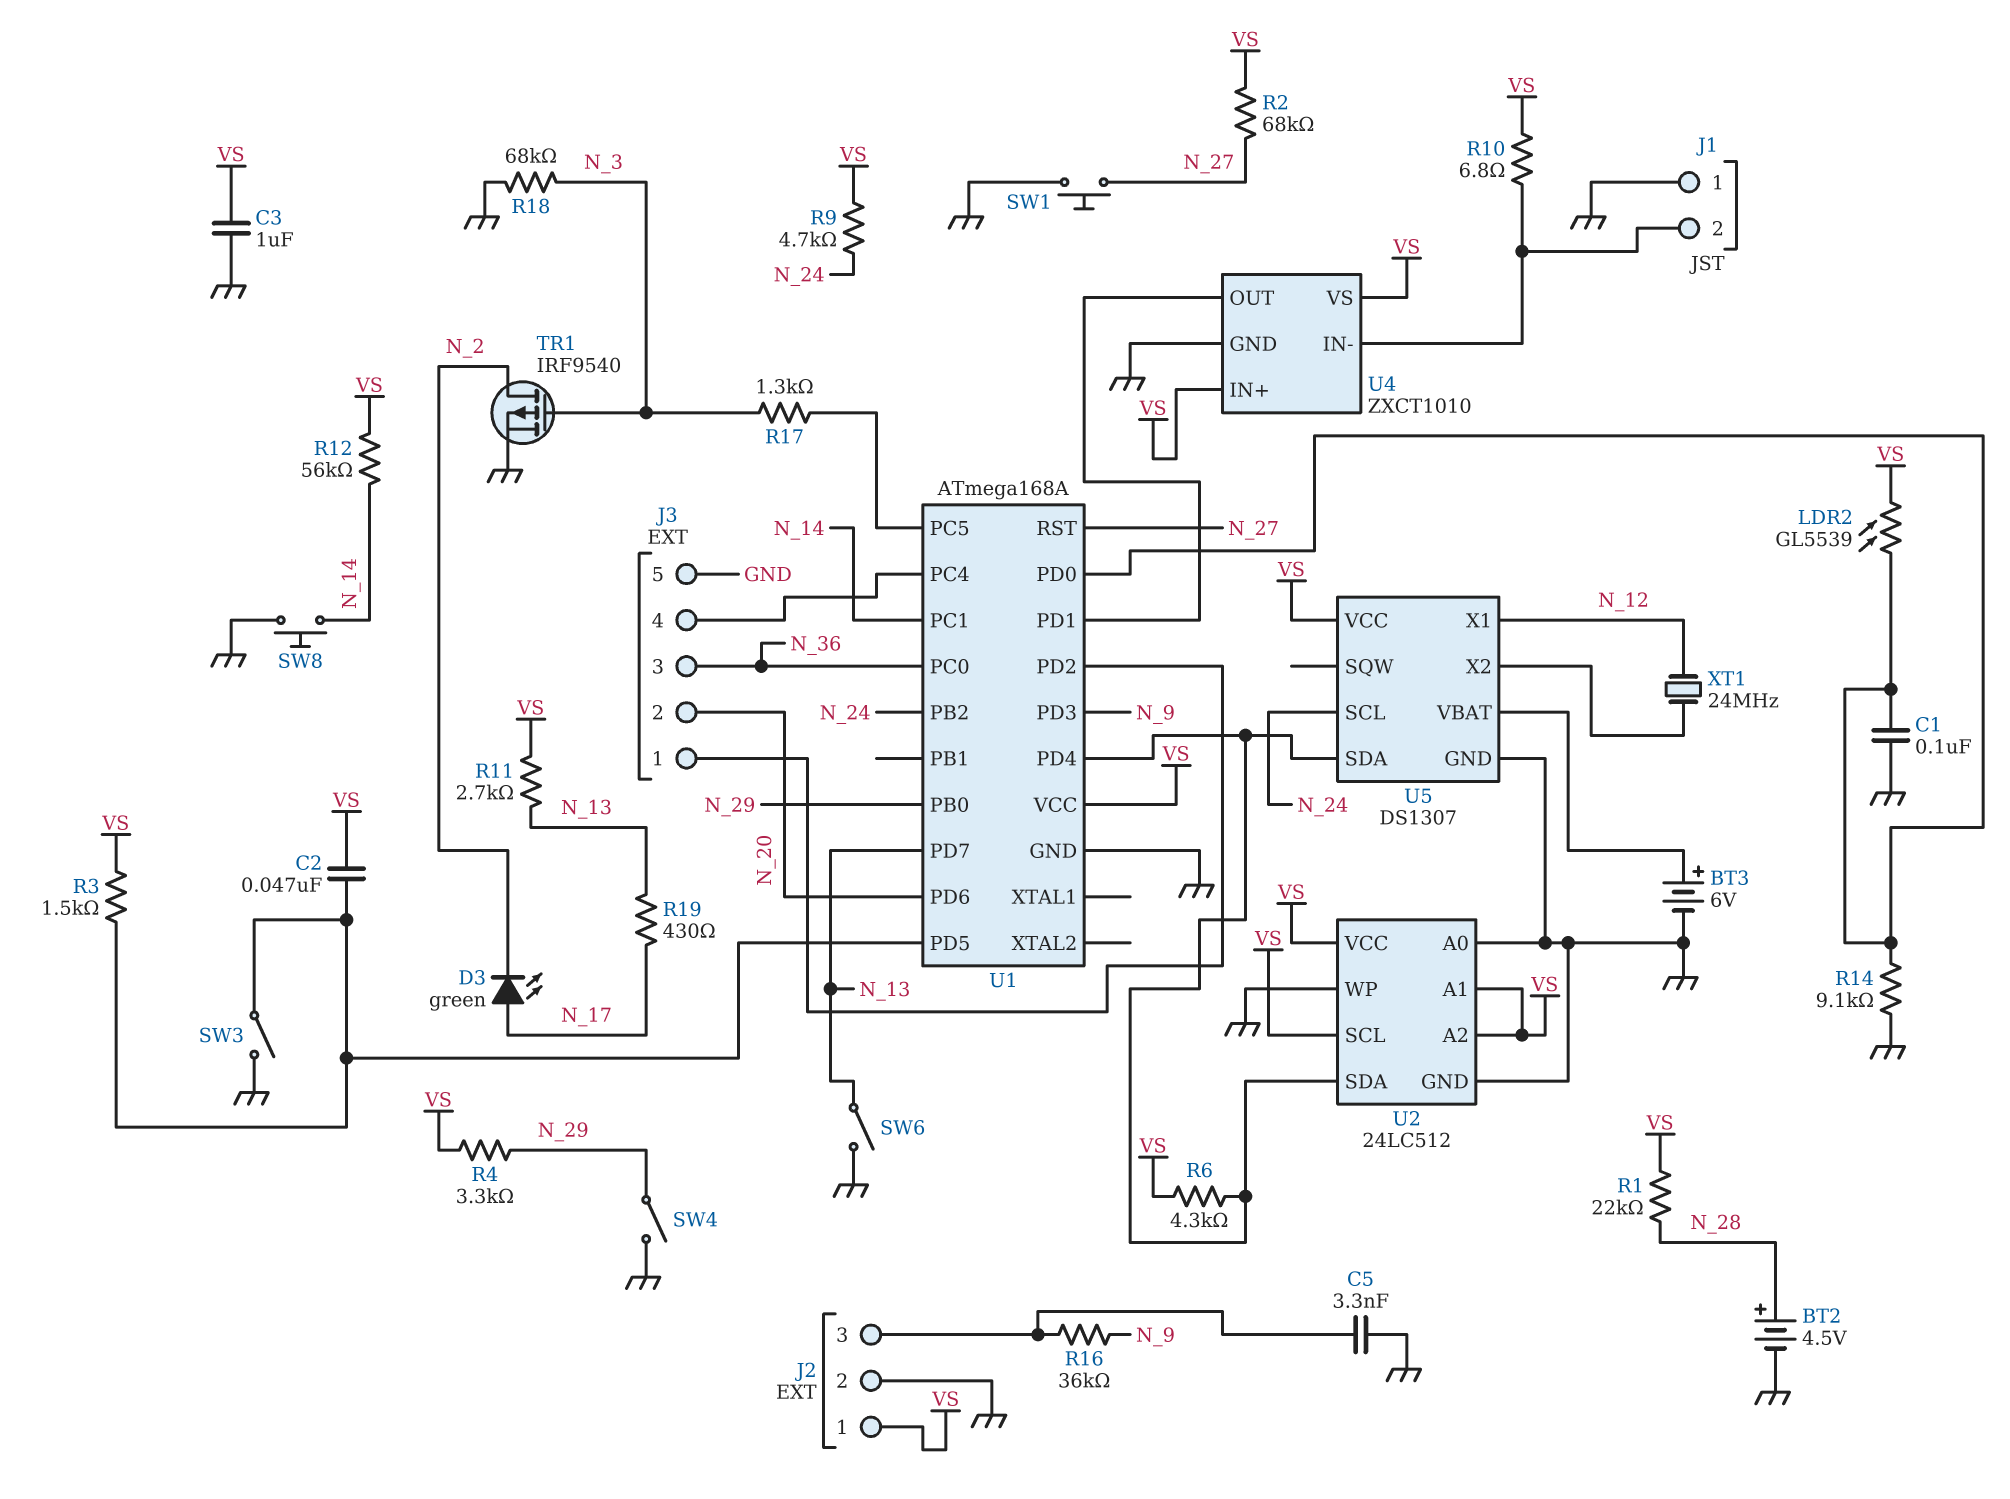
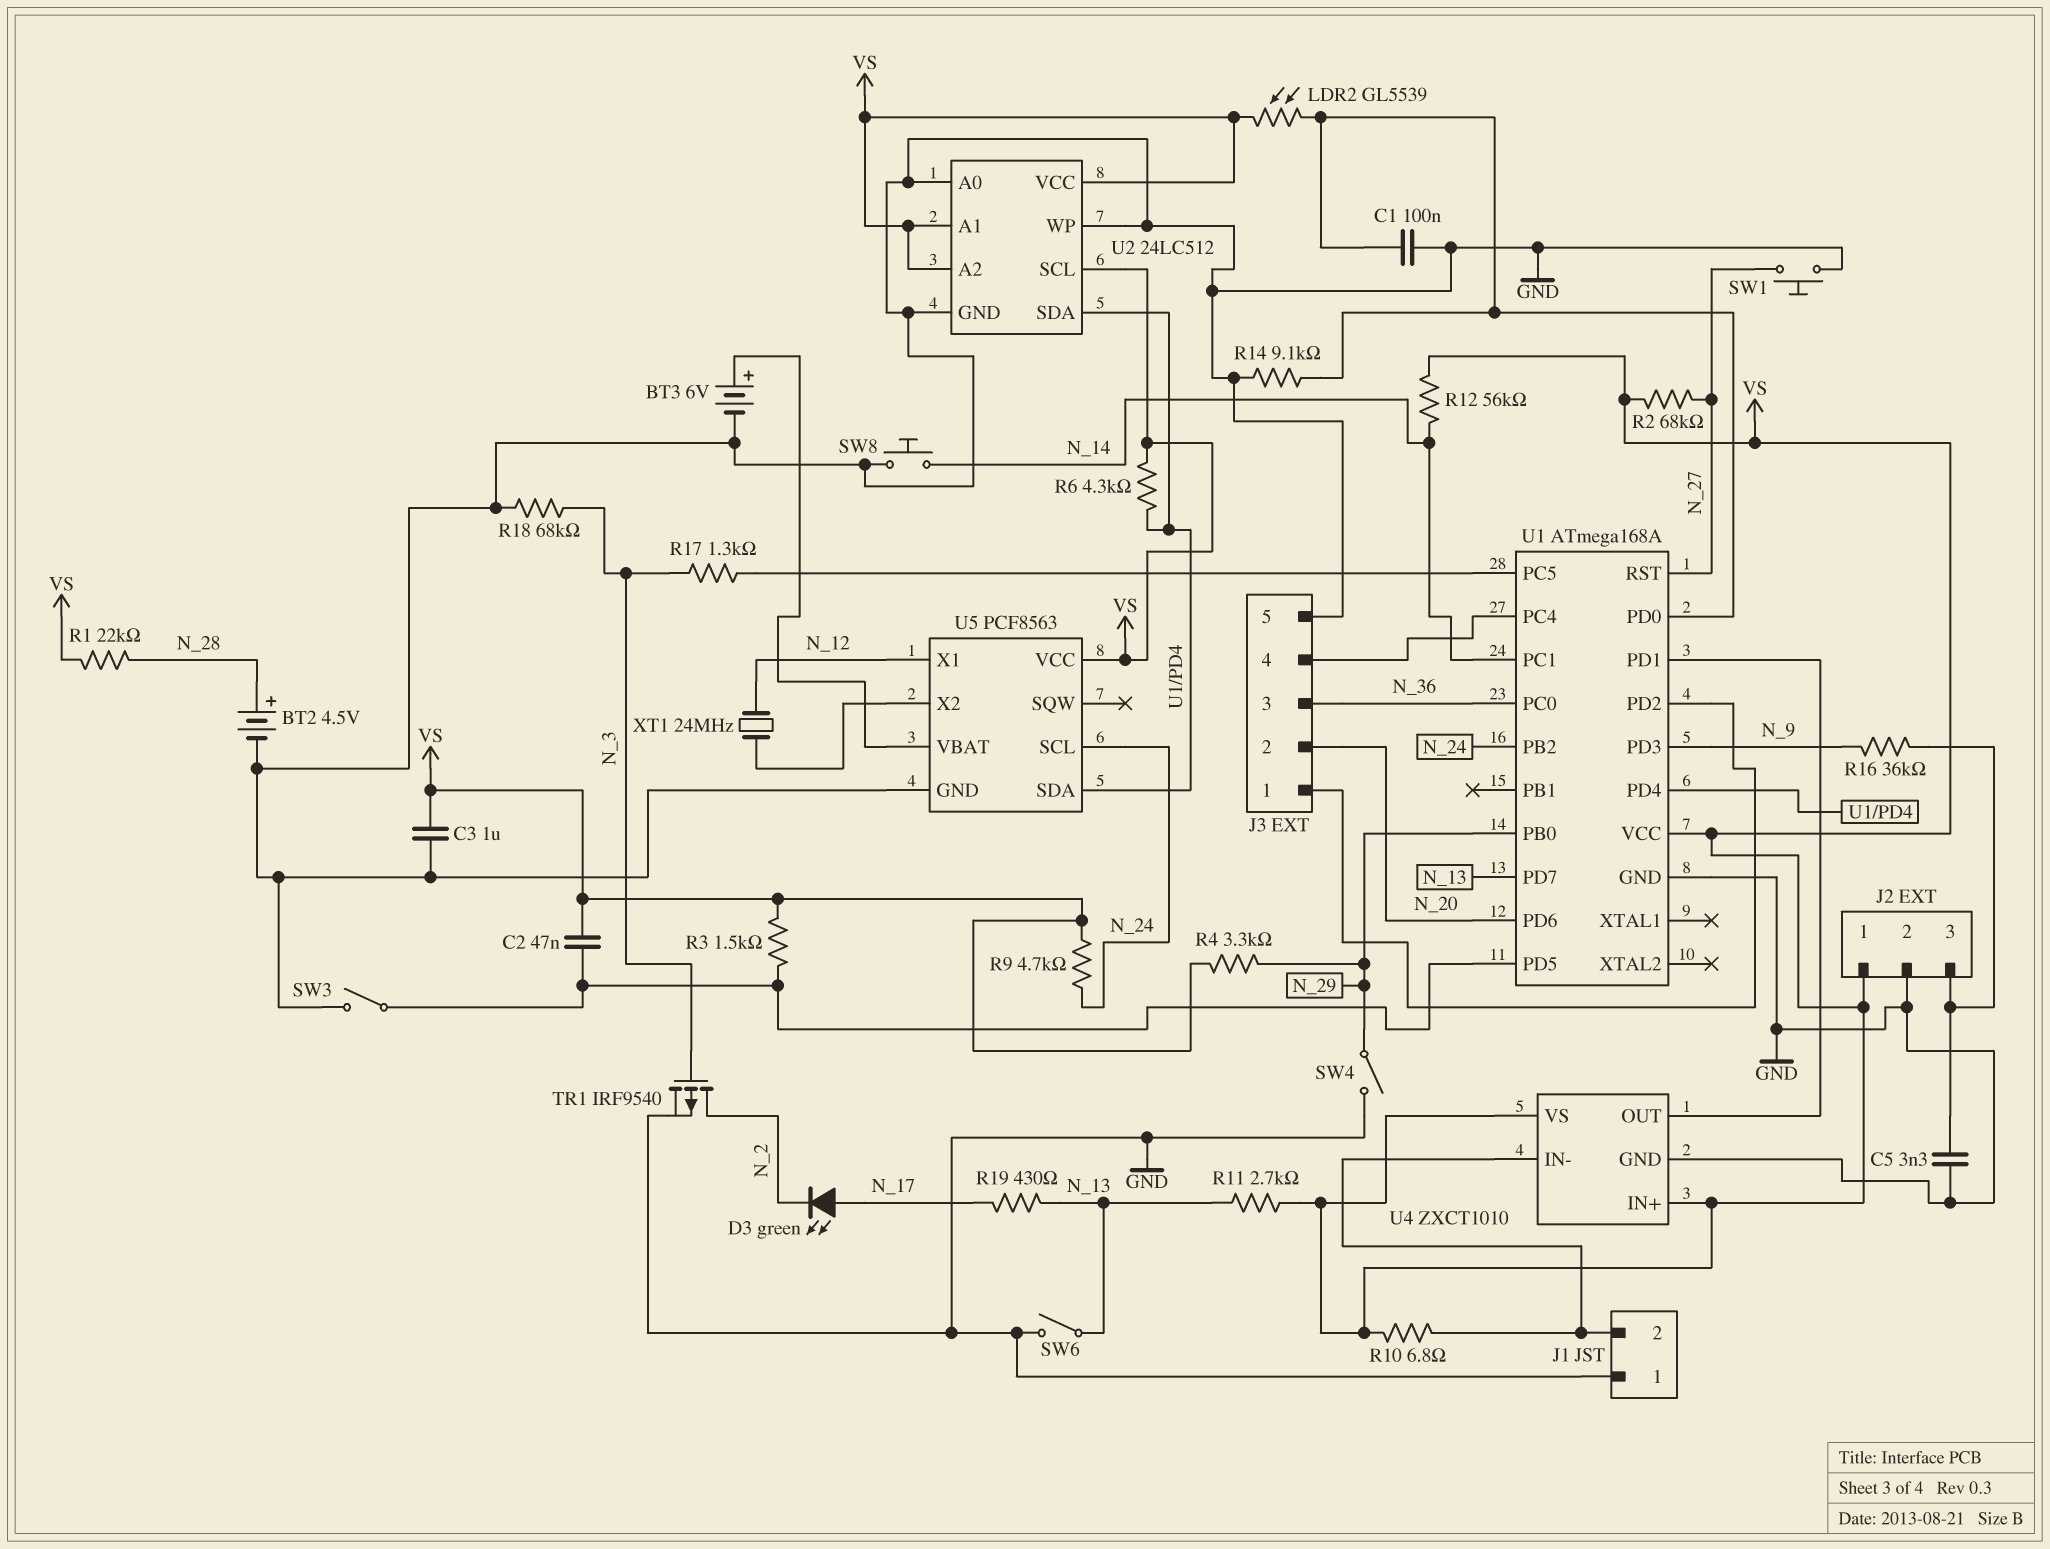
U5: DS1307 -> PCF8563

